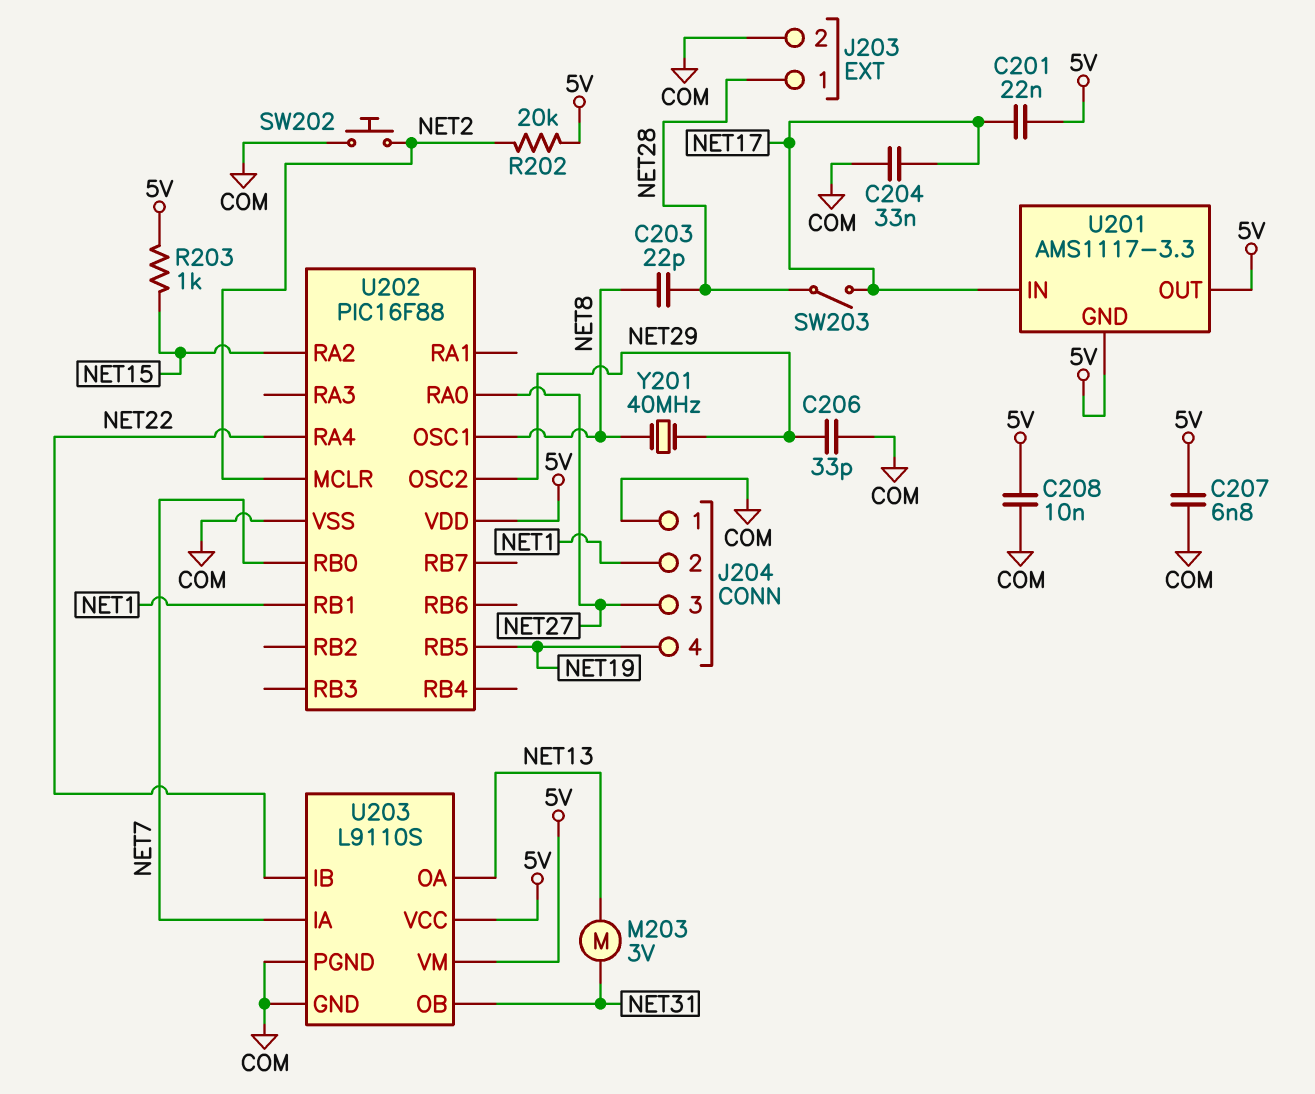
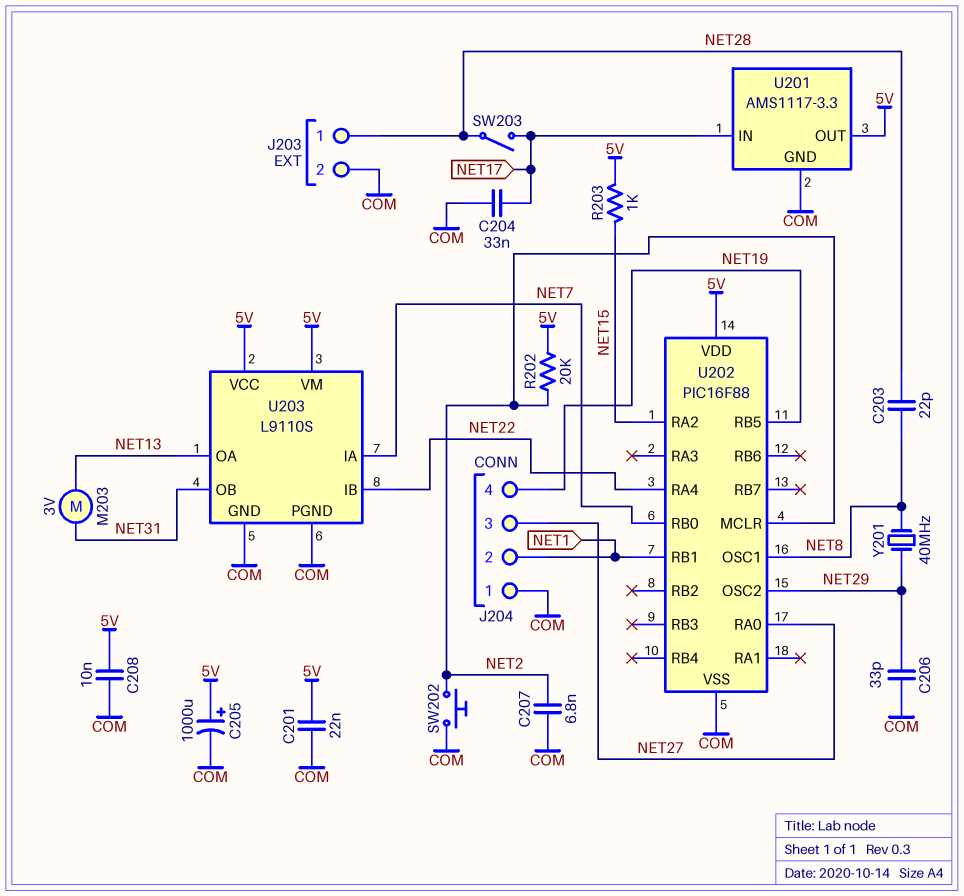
C201: 22nF (5V, NET17) -> 22nF (5V, COM)
C205: none -> 1000uF (plus 5V, minus COM)
C207: 6.8nF (5V, COM) -> 6.8nF (COM, NET2)
U201 pin GND: 5V -> COM

